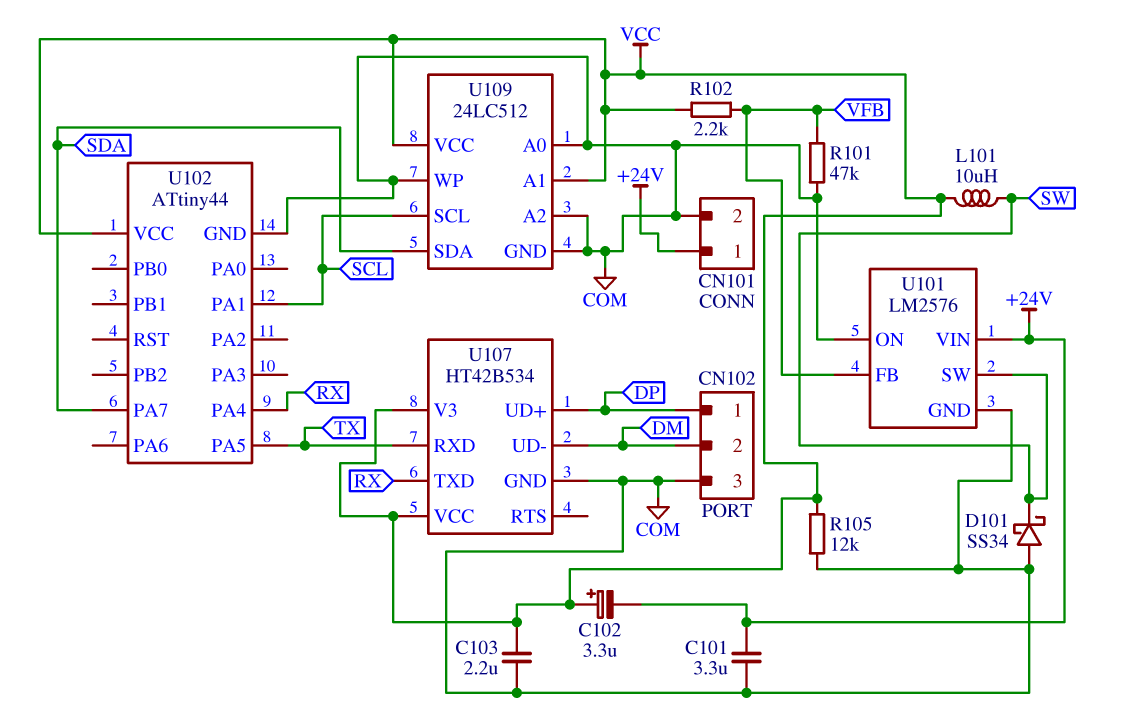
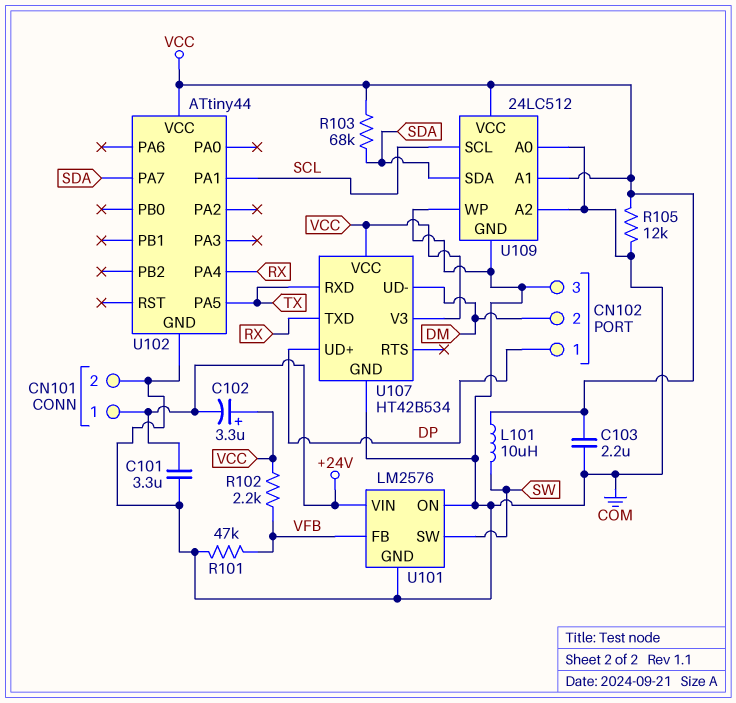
D101: schottky SS34 (A COM, K SW) -> none
R103: none -> 68k (SDA, VCC)

